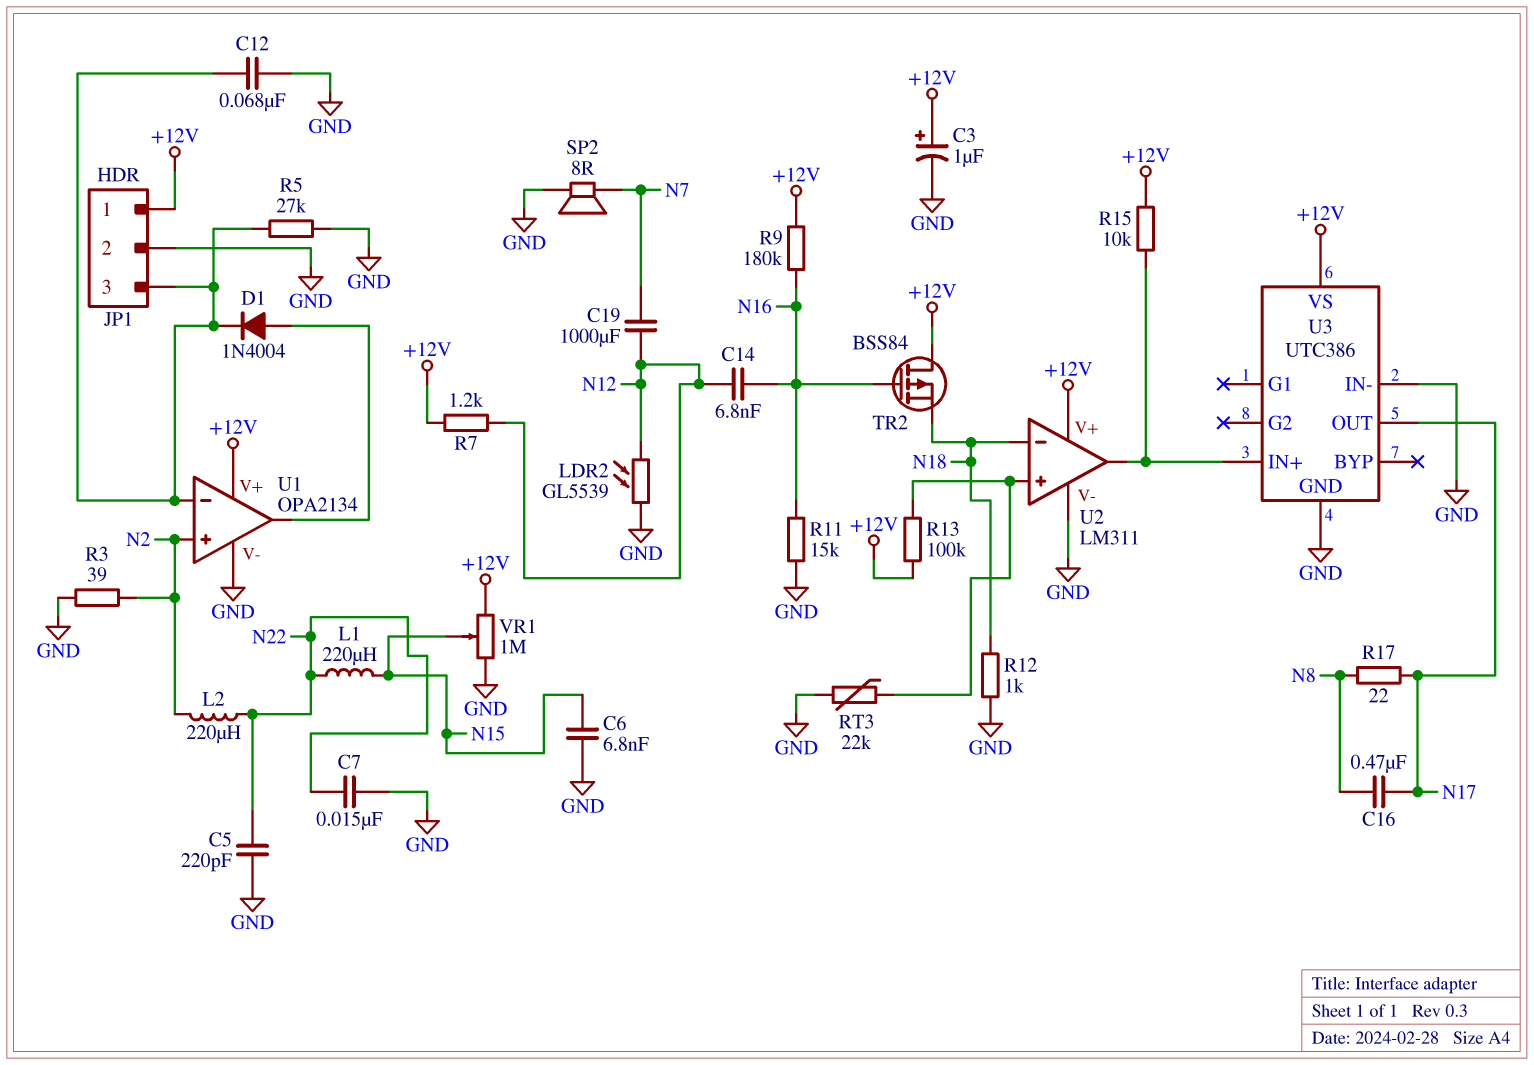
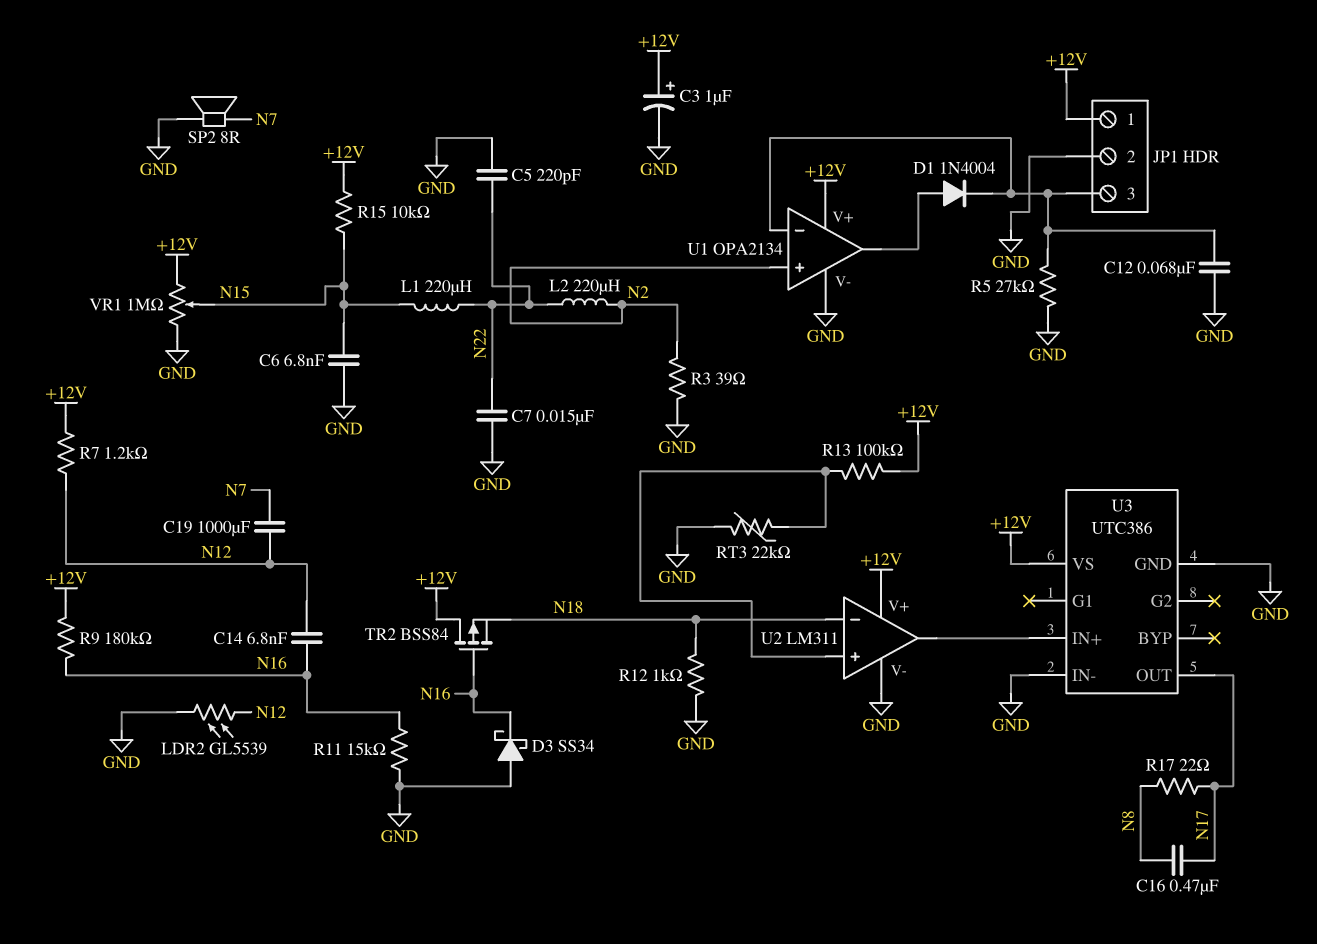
D3: none -> schottky SS34 (A GND, K N16)
R15: 10k (+12V, U2/out) -> 10k (+12V, N15)

